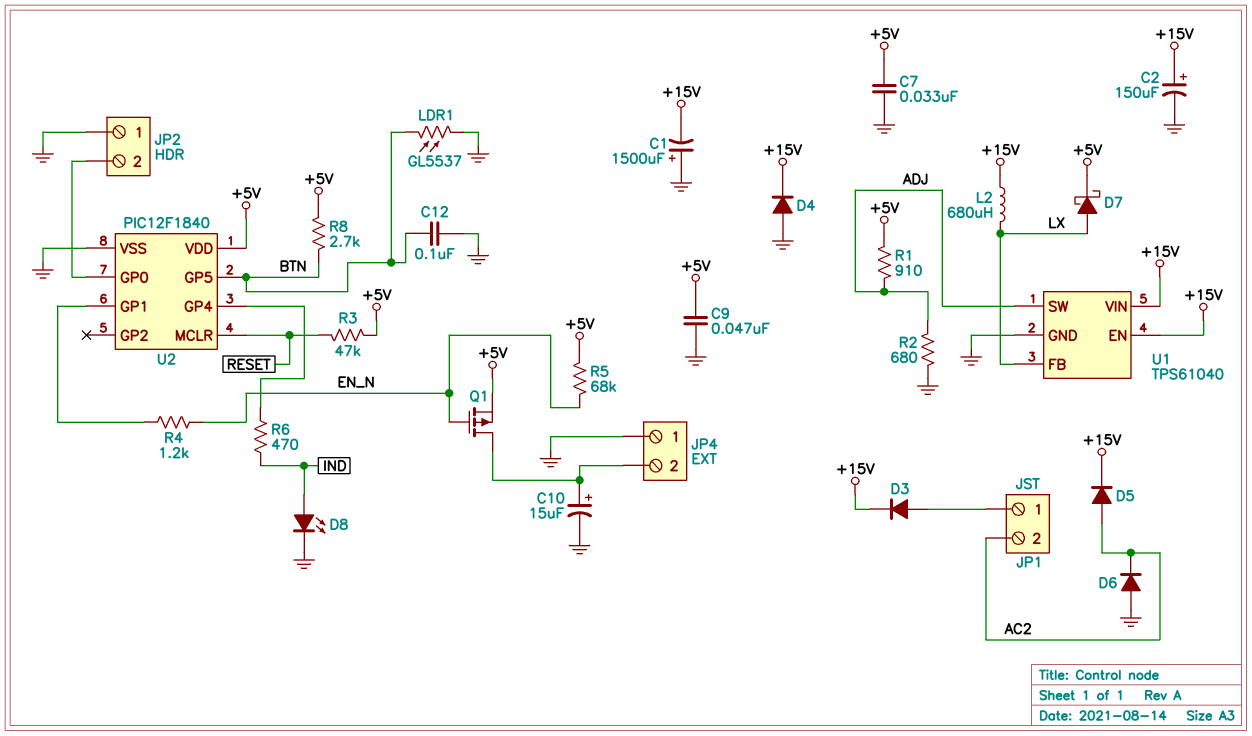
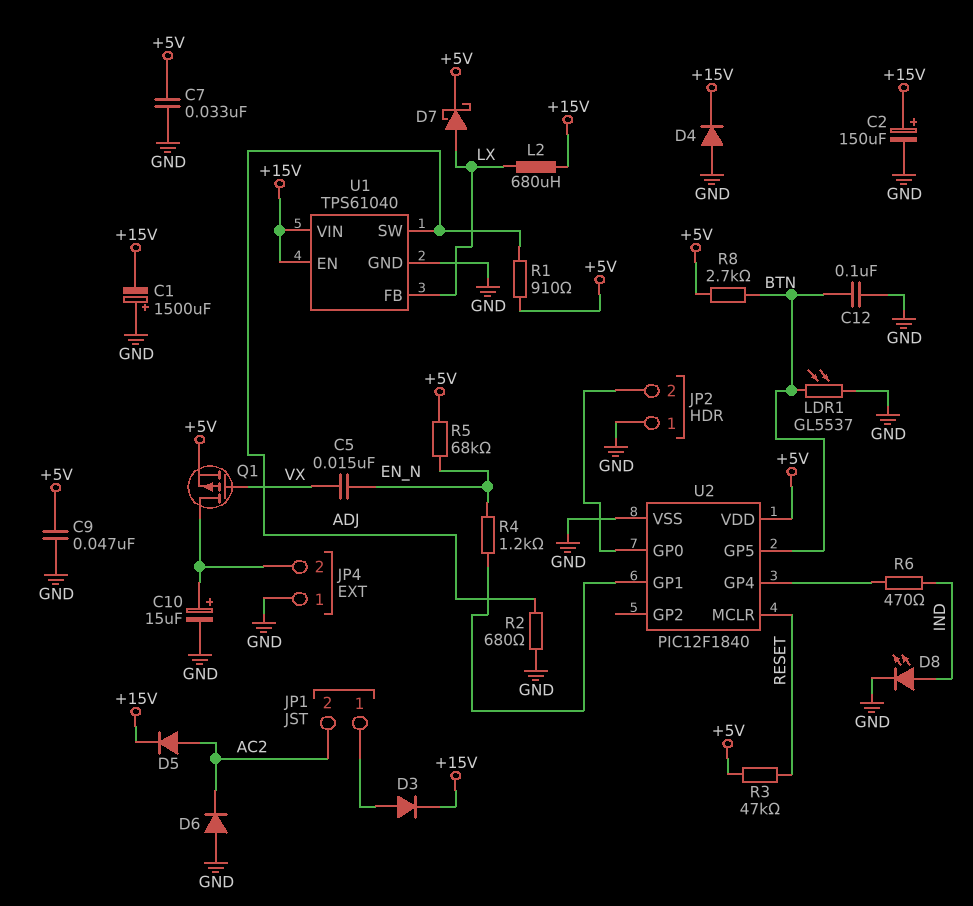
C5: none -> 15nF (EN_N, VX)
Q1: PMOS (G EN_N, D JP4/2, S +5V) -> PMOS (G VX, D JP4/2, S +5V)

